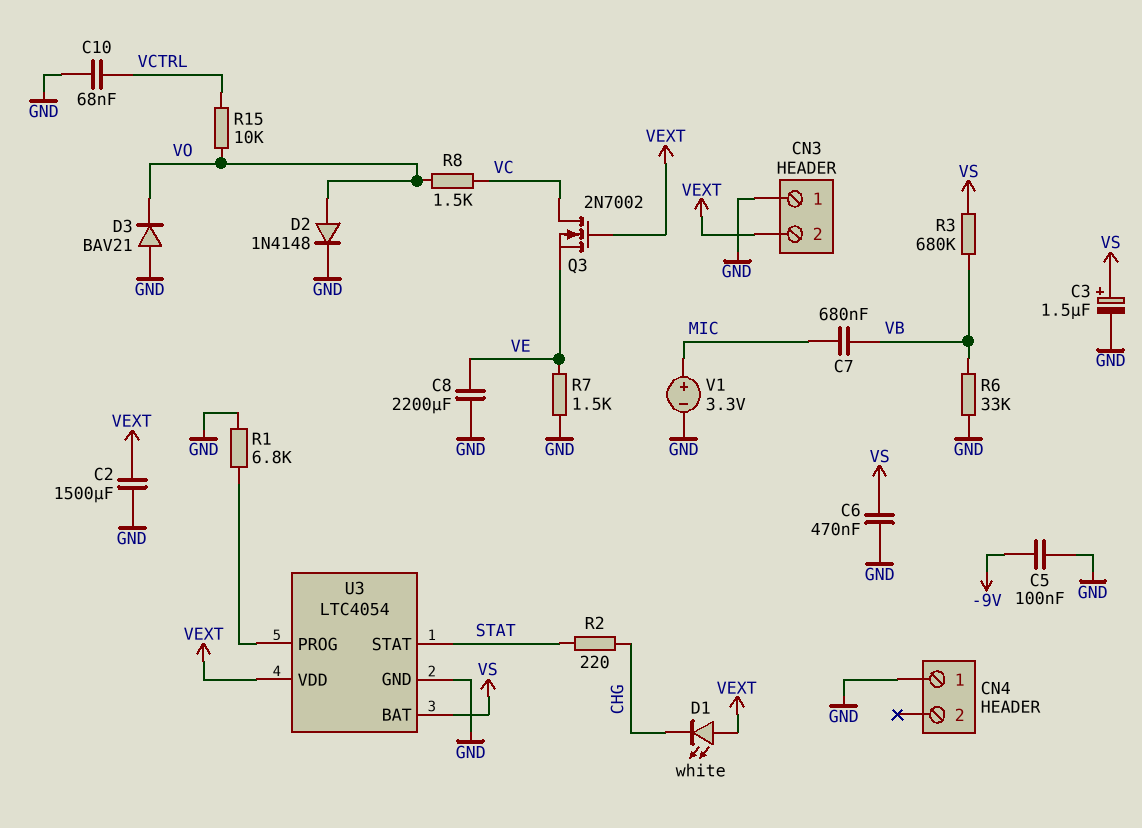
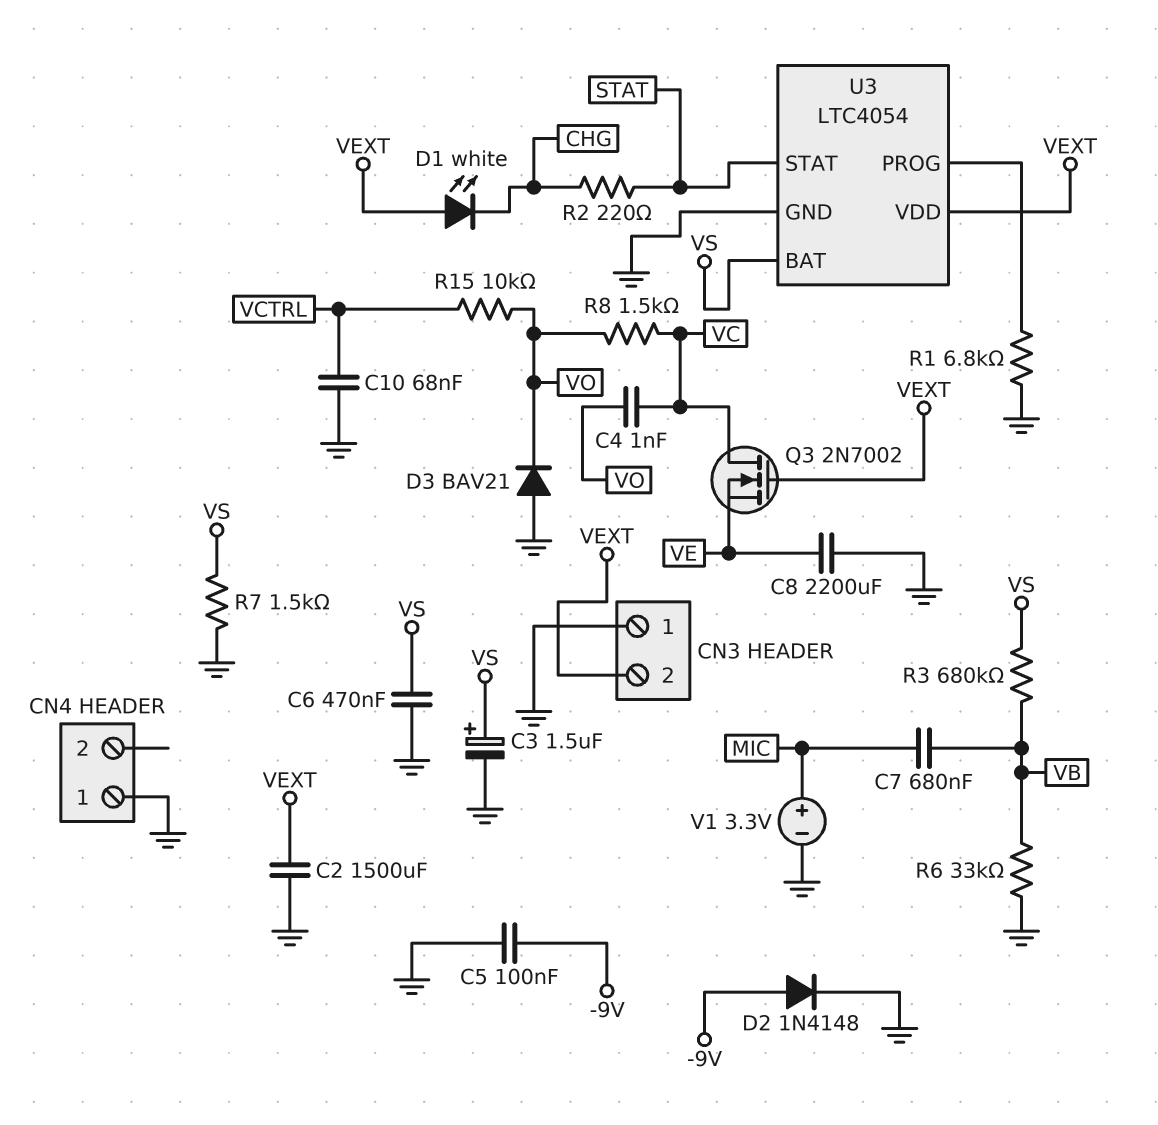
C4: none -> 1nF (VC, VO)
D2: diode 1N4148 (A VO, K GND) -> diode 1N4148 (A -9V, K GND)
R7: 1.5k (GND, VE) -> 1.5k (GND, VS)

